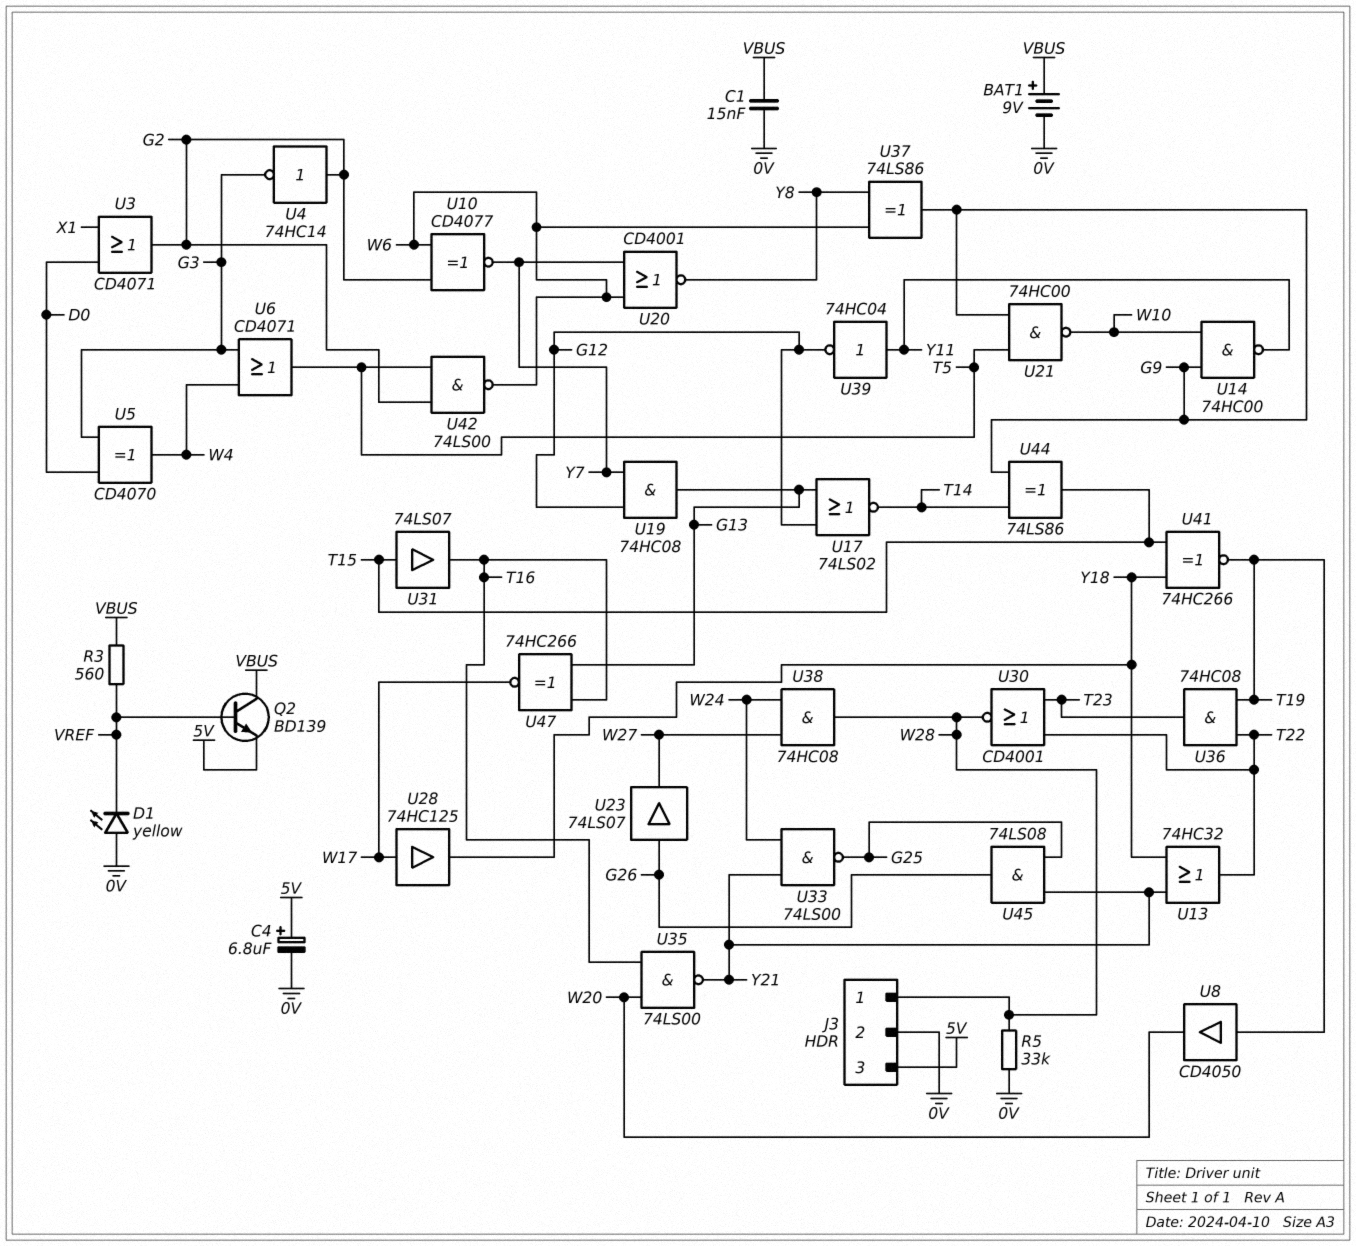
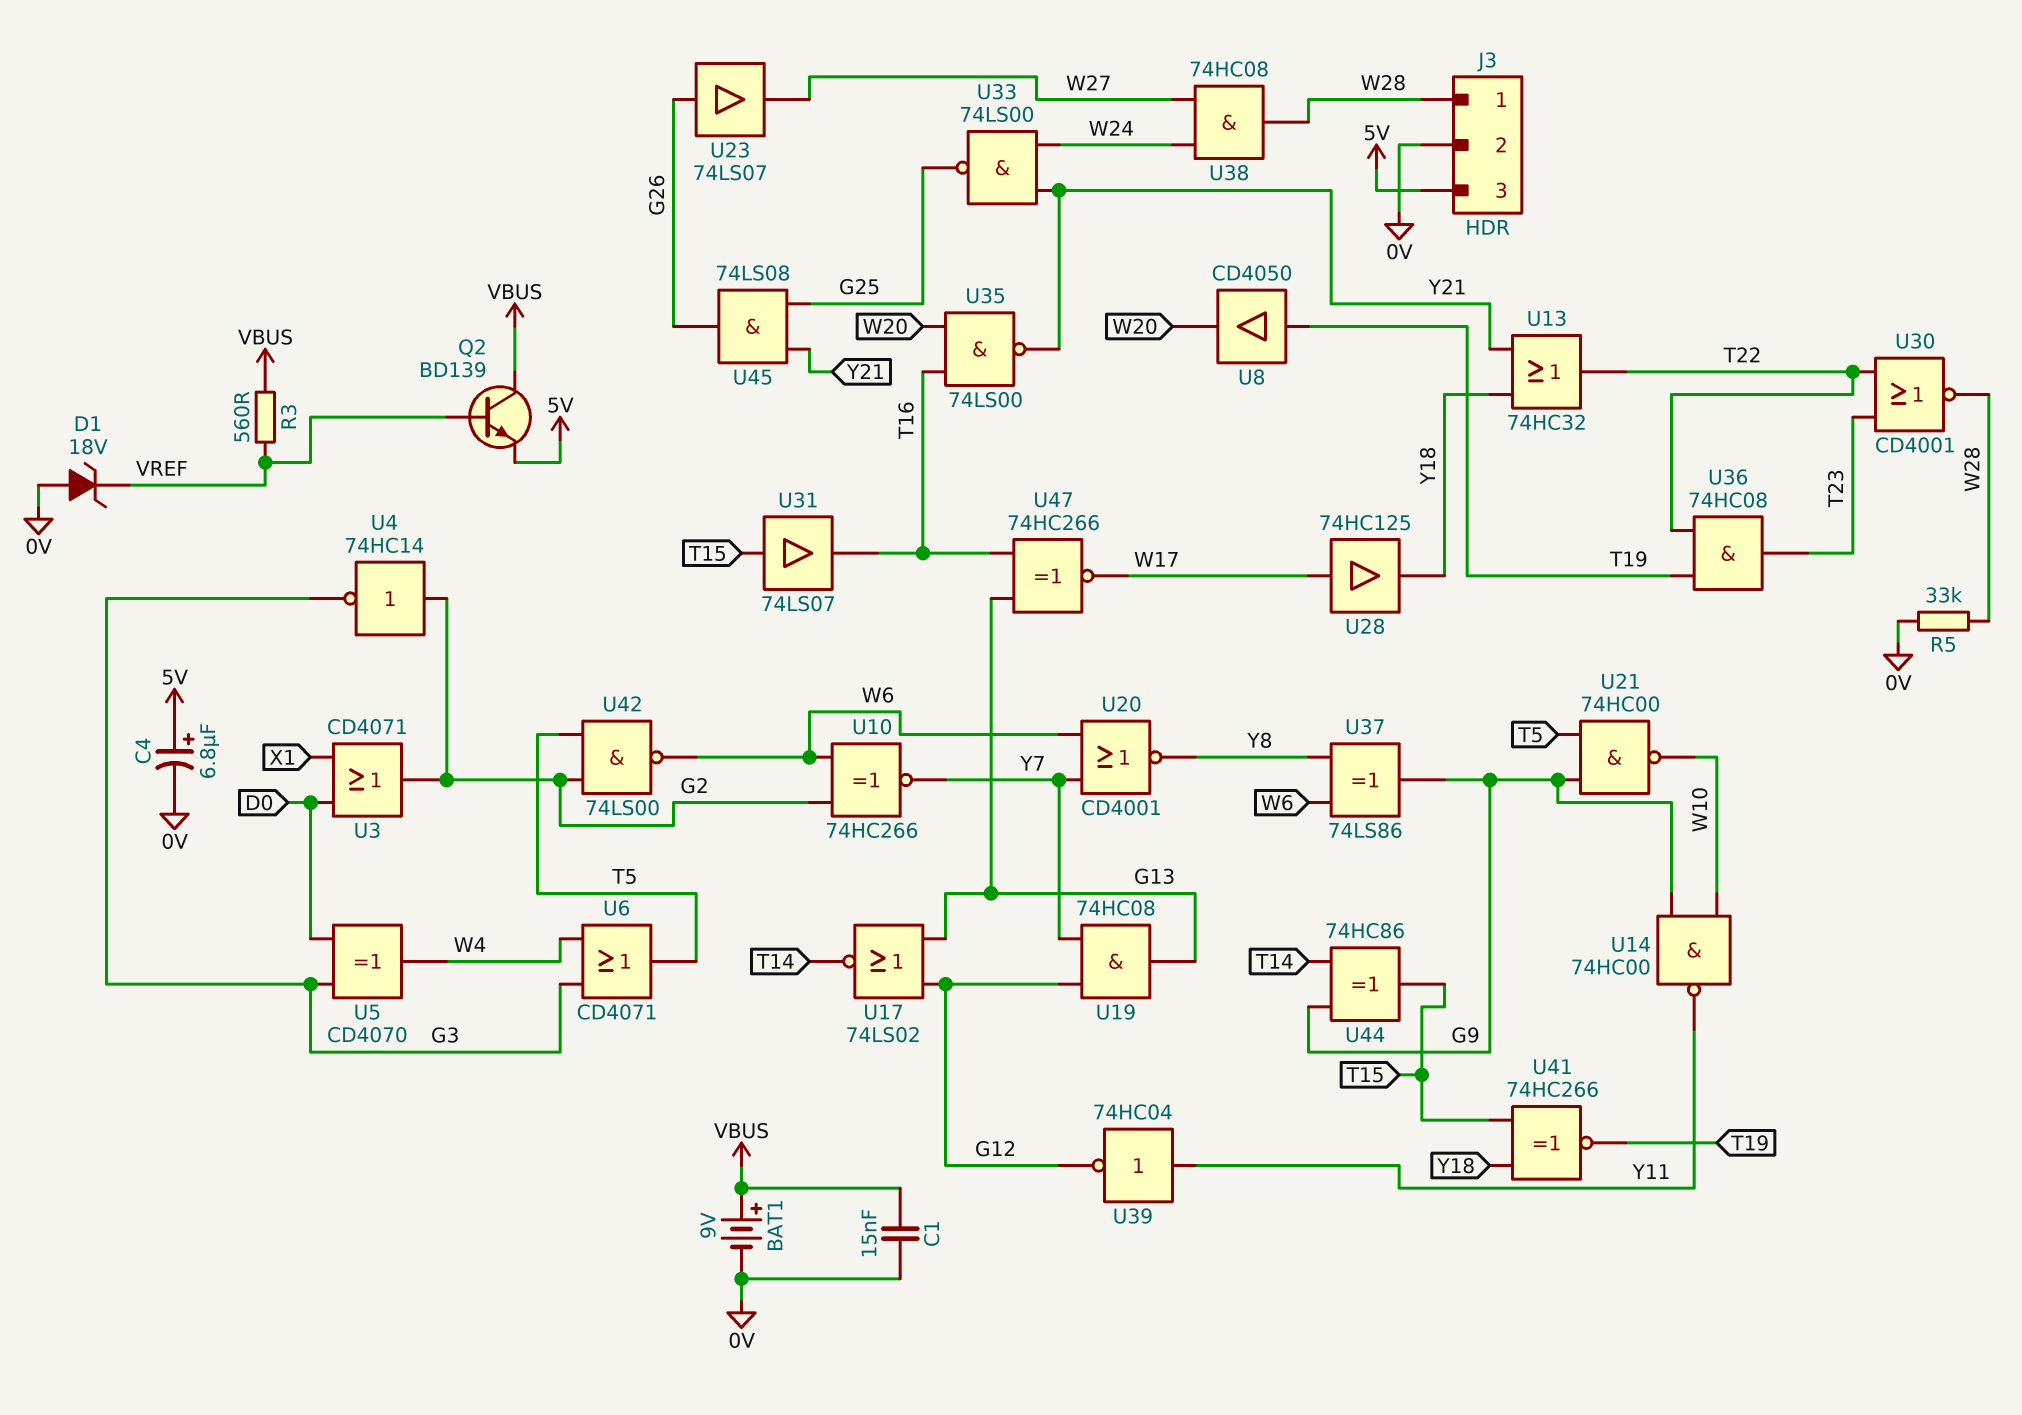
D1: LED yellow (A 0V, K VREF) -> zener 18V (A 0V, K VREF)
U10: XNOR CD4077 (in G2, in W6, out Y7) -> XNOR 74HC266 (in G2, in W6, out Y7)
U44: XOR 74LS86 (in G9, in T14, out T15) -> XOR 74HC86 (in G9, in T14, out T15)

